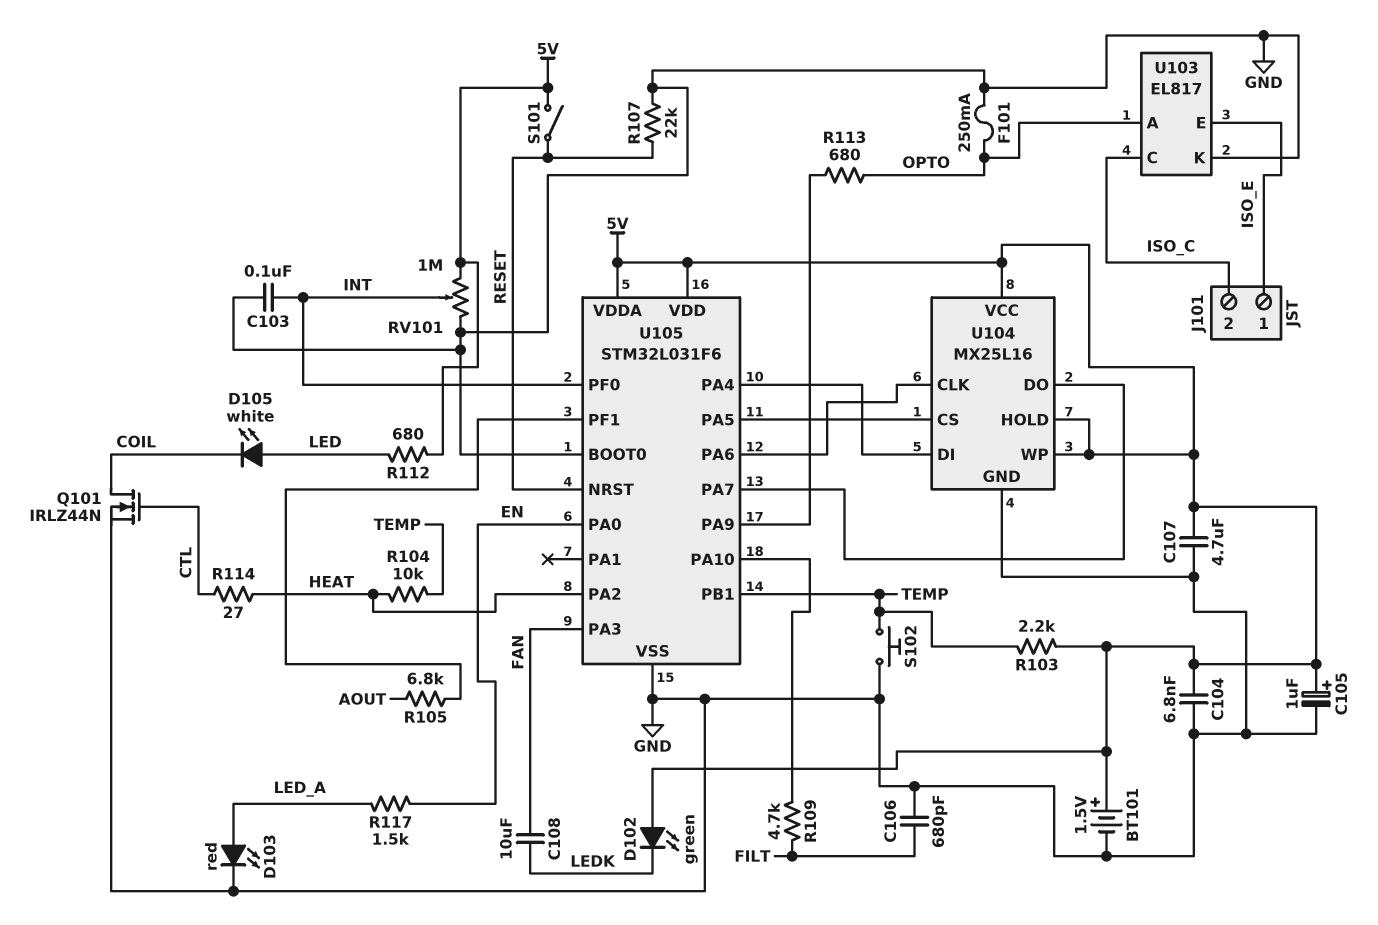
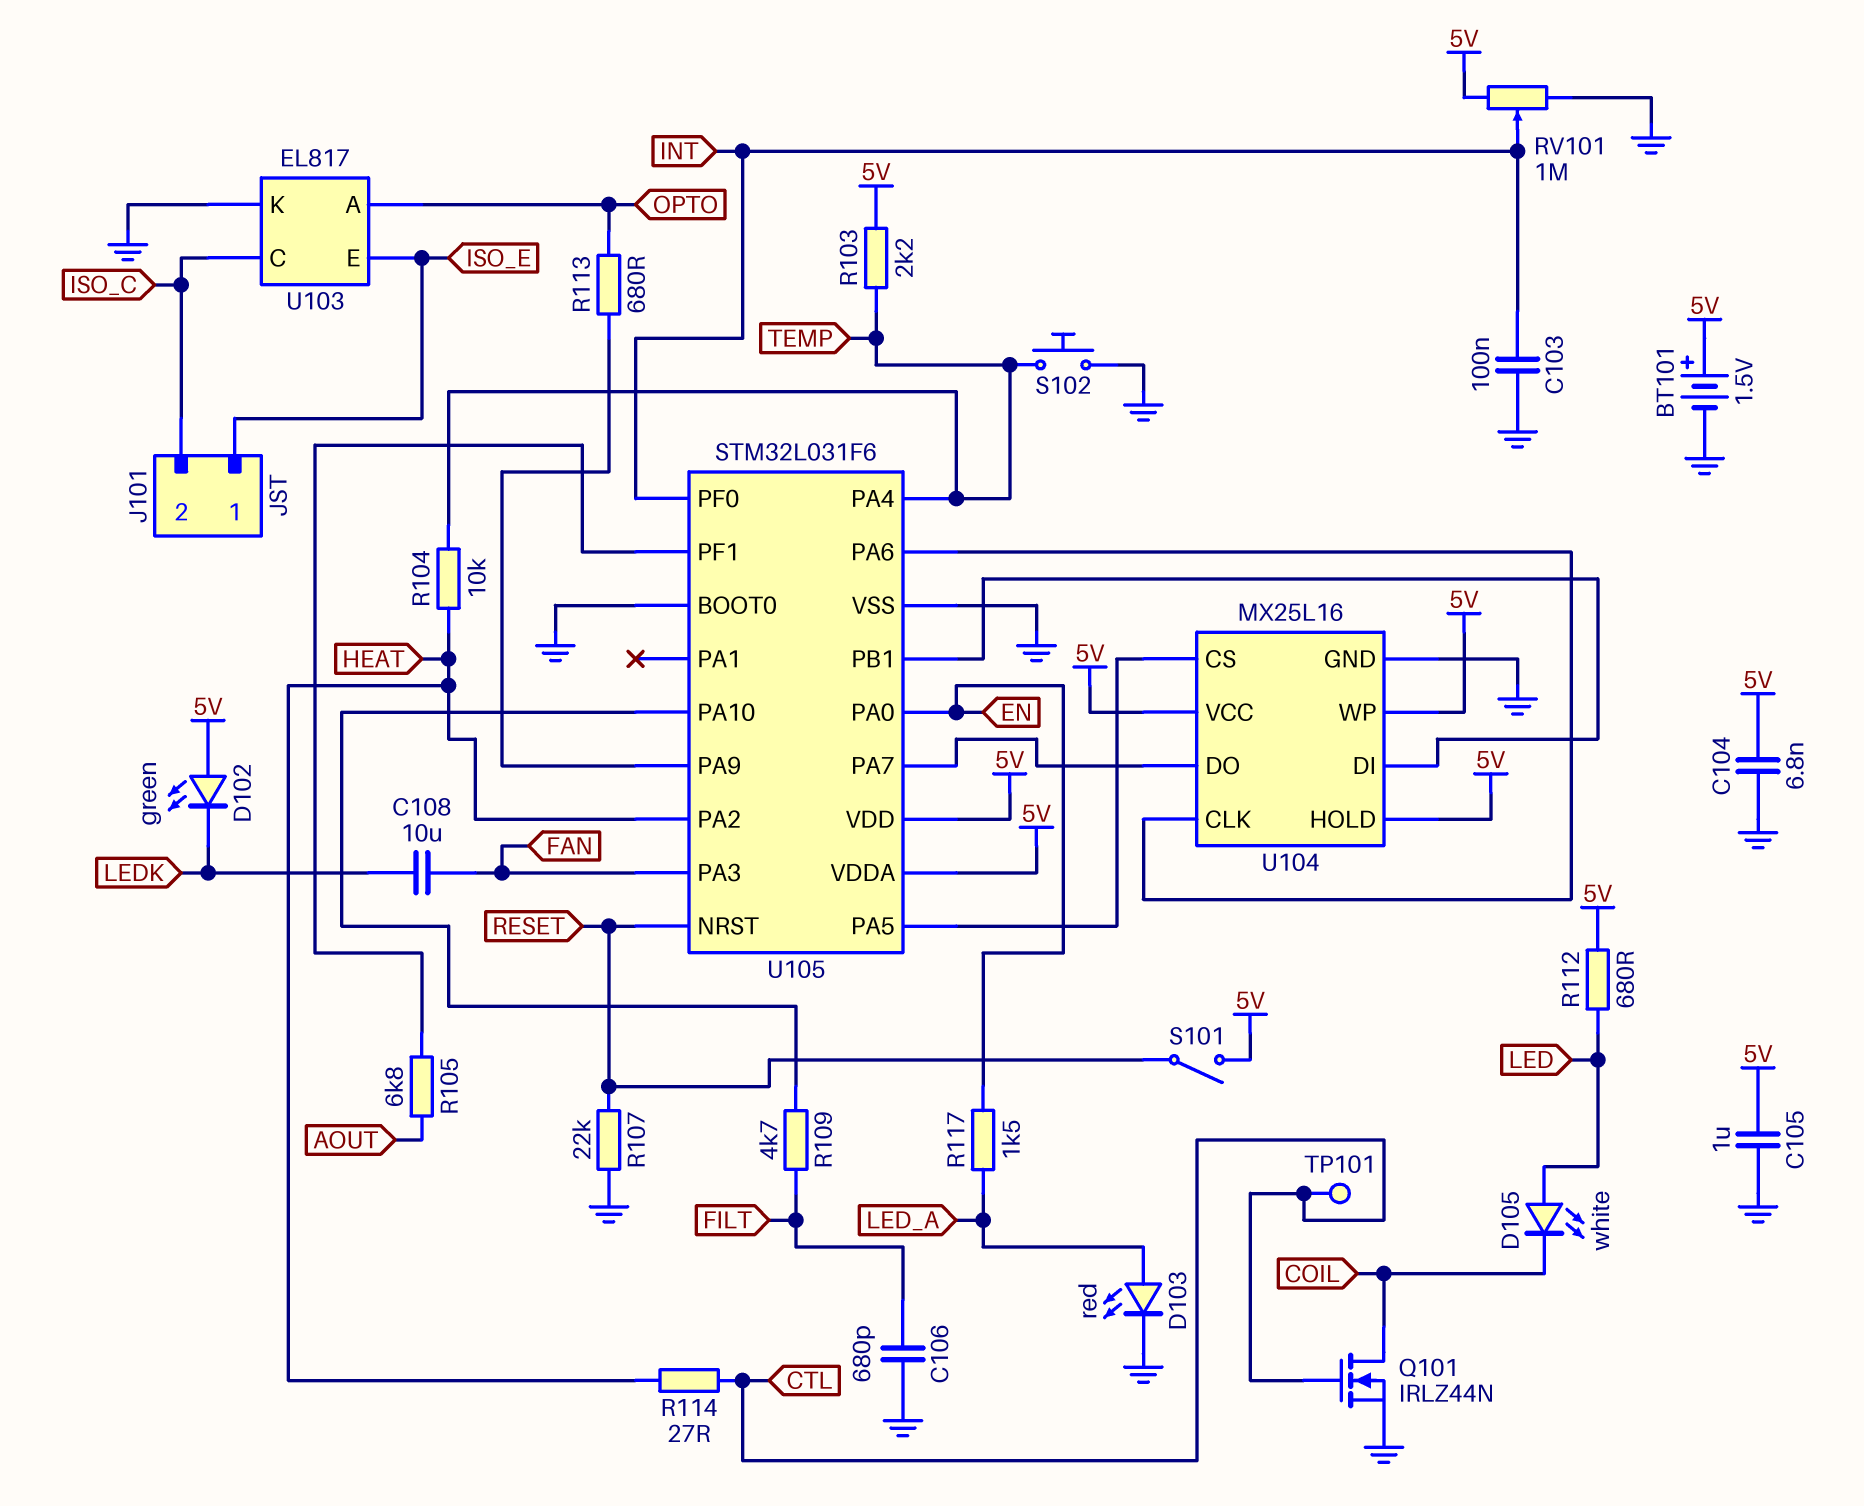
C105: 1uF (plus 5V, minus GND) -> 1uF (5V, GND)
C107: 4.7uF (5V, GND) -> none
F101: 250mA (GND, OPTO) -> none
TP101: none -> test point (CTL)
U105 pin PA4: U104/DI -> TEMP
U105 pin PB1: TEMP -> U104/DI

